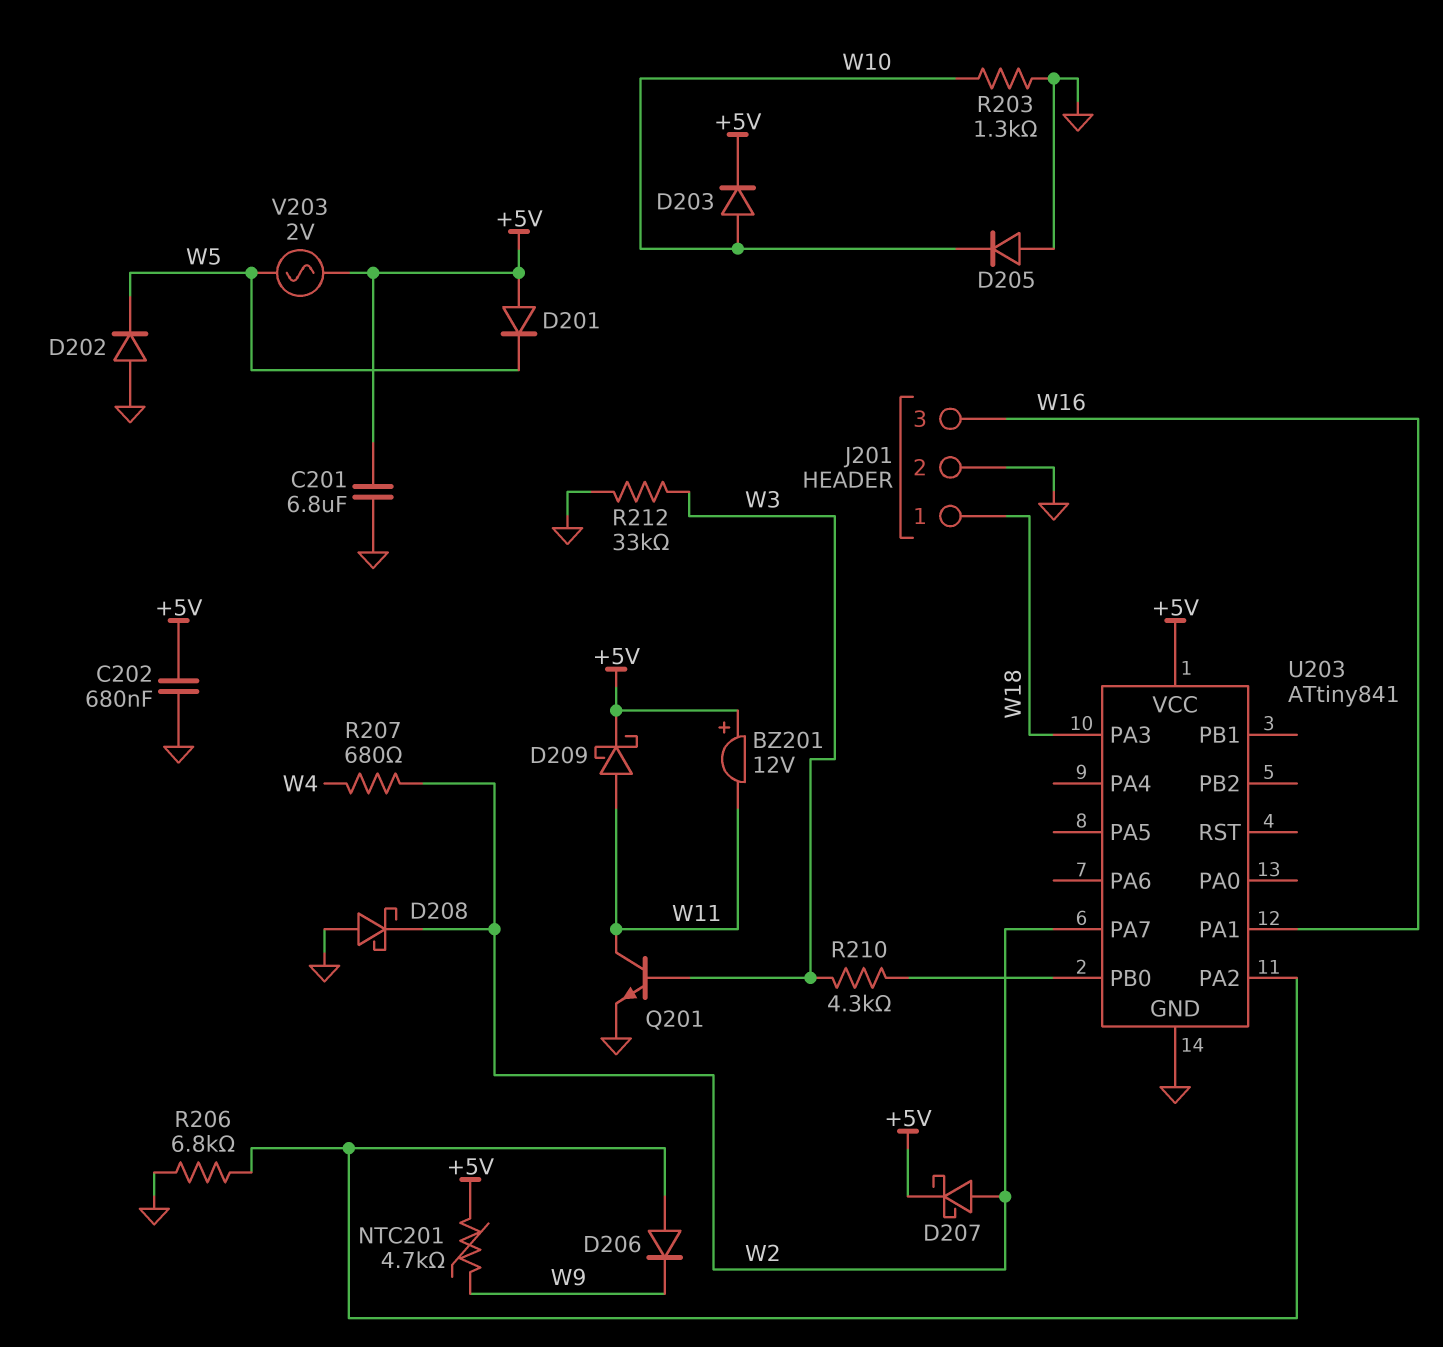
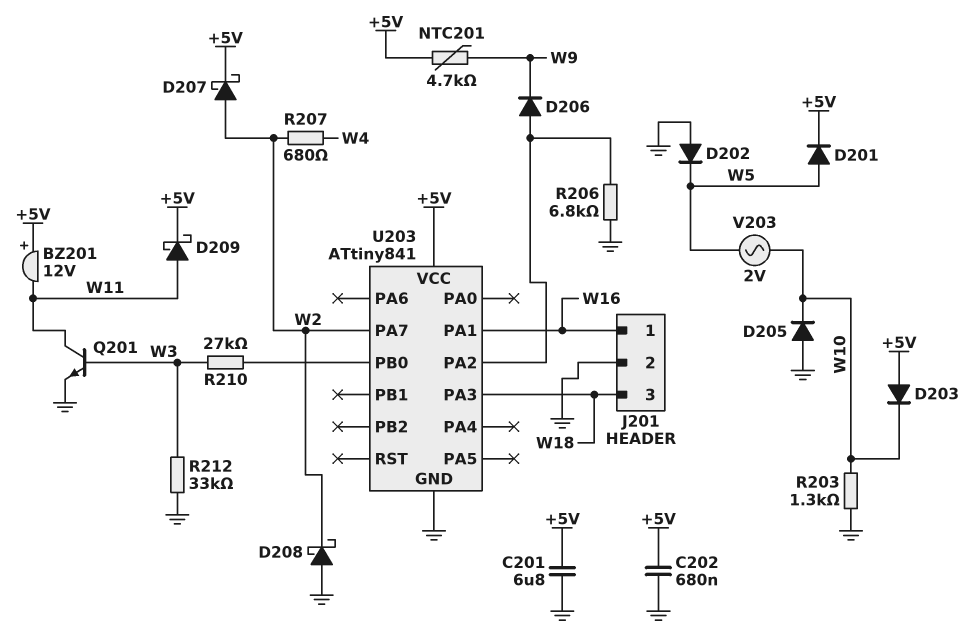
D201: diode (A +5V, K W5) -> diode (A W5, K +5V)
D203: diode (A W10, K +5V) -> diode (A +5V, K W10)
J201 pin 1: W18 -> W16
J201 pin 3: W16 -> W18
R210: 4.3k (U203/PB0, W3) -> 27k (U203/PB0, W3)
V203: AC 2V (+5V, W5) -> AC 2V (W5, W10)

